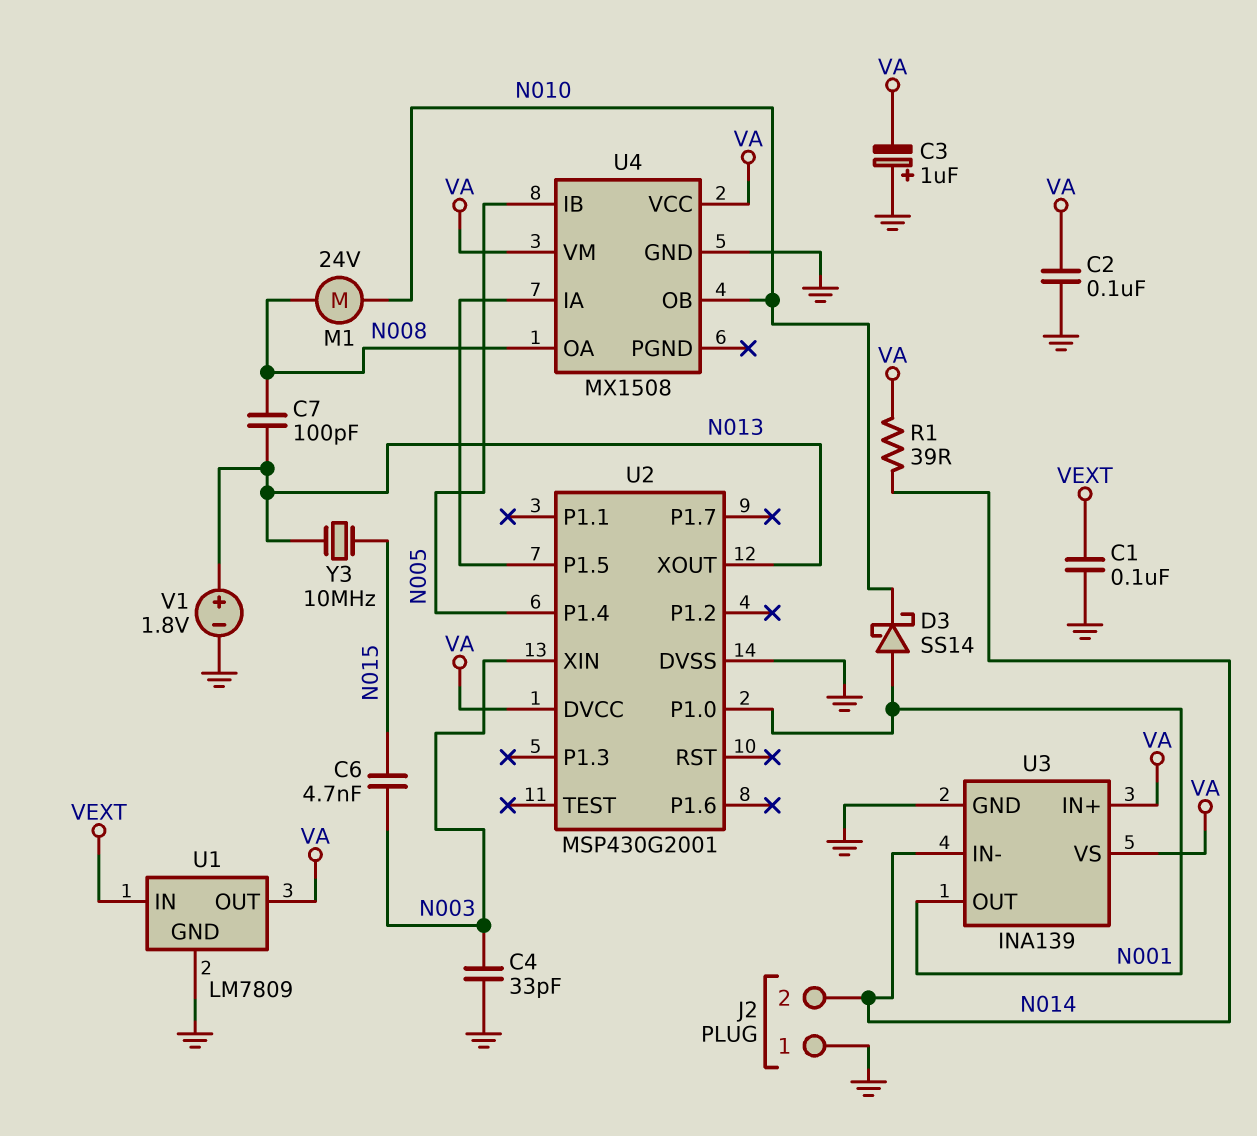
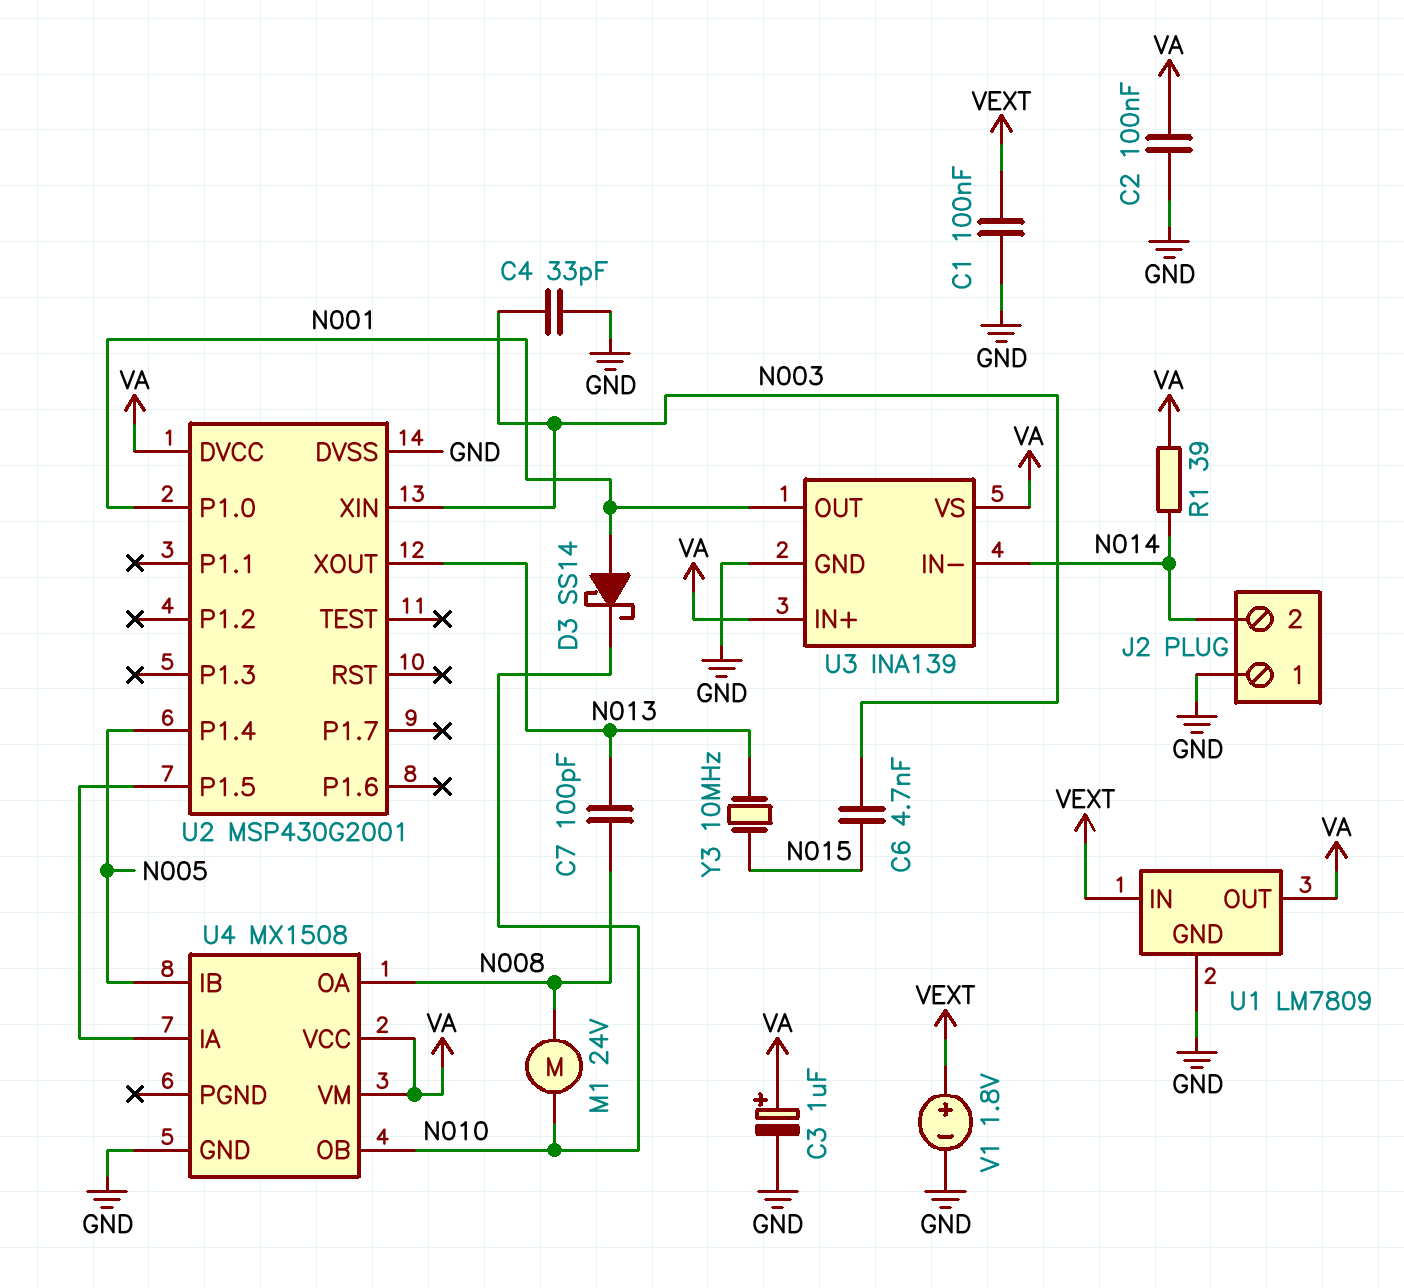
C3: 1uF (plus GND, minus VA) -> 1uF (plus VA, minus GND)
V1: 1.8V (plus N013, minus GND) -> 1.8V (plus VEXT, minus GND)

